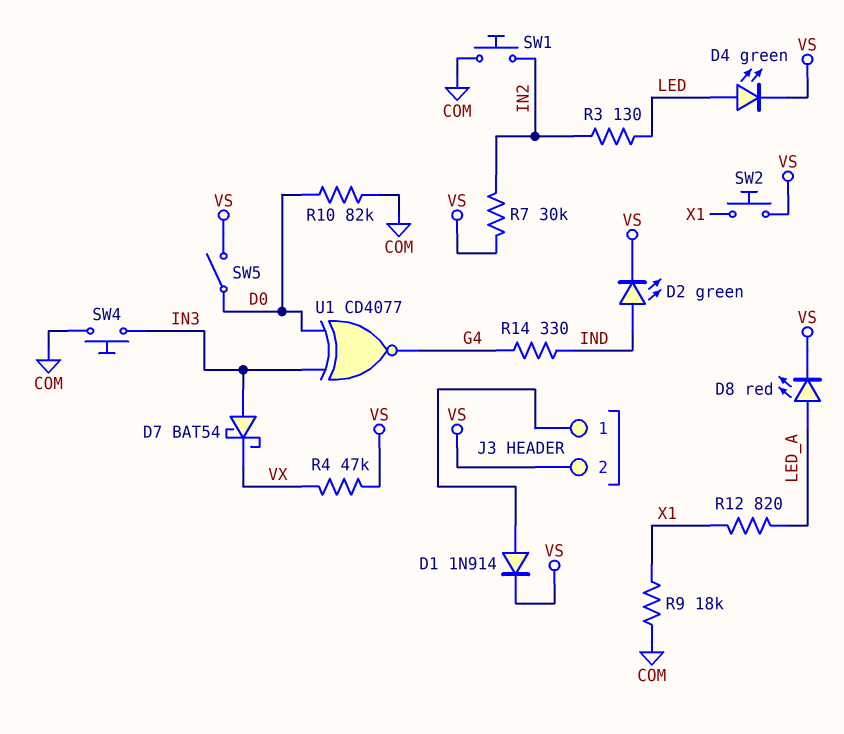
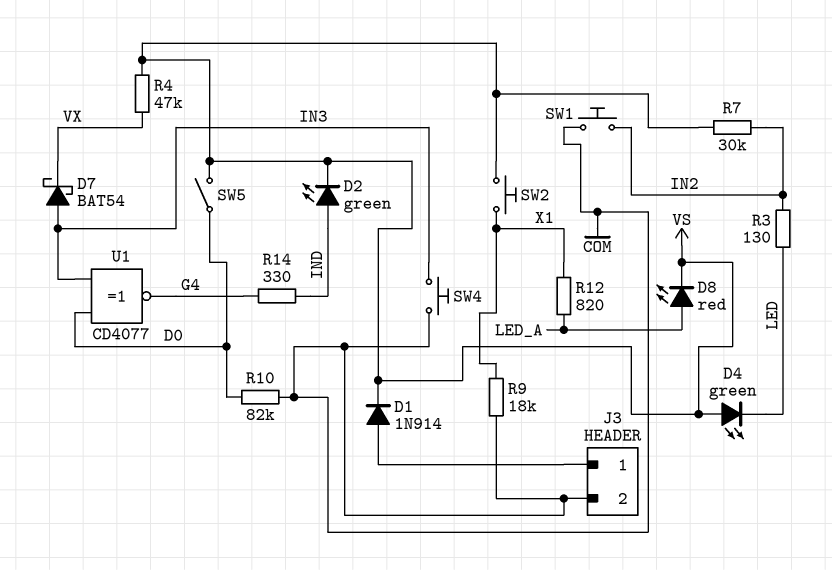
D4: LED green (A LED, K VS) -> LED green (A VS, K LED)
J3 pin 2: VS -> COM

